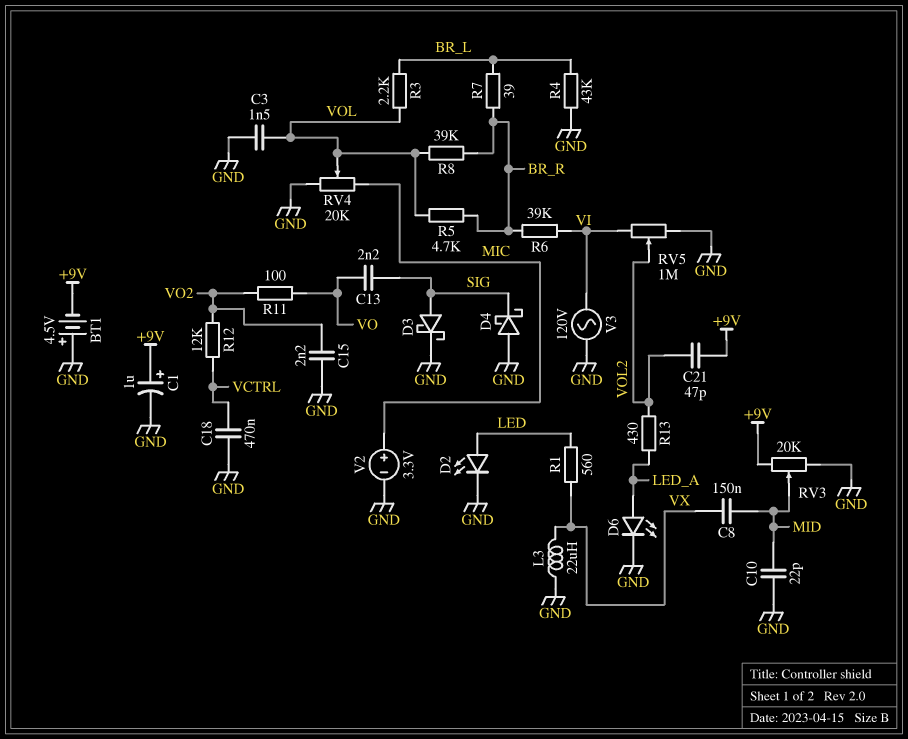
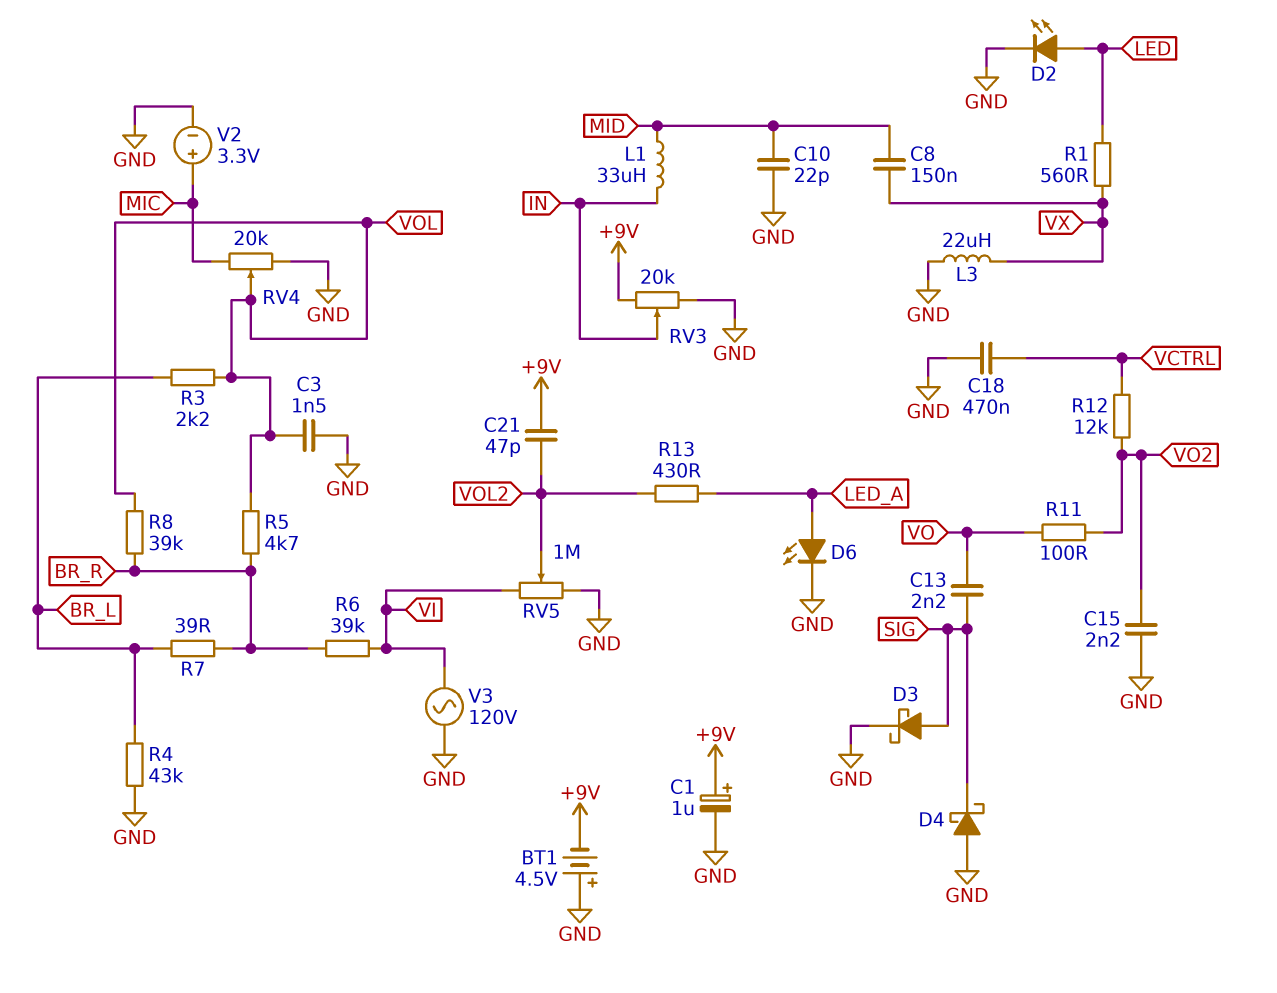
L1: none -> 33uH (IN, MID)
RV3: 20k (+9V, GND, wiper MID) -> 20k (+9V, GND, wiper IN)

